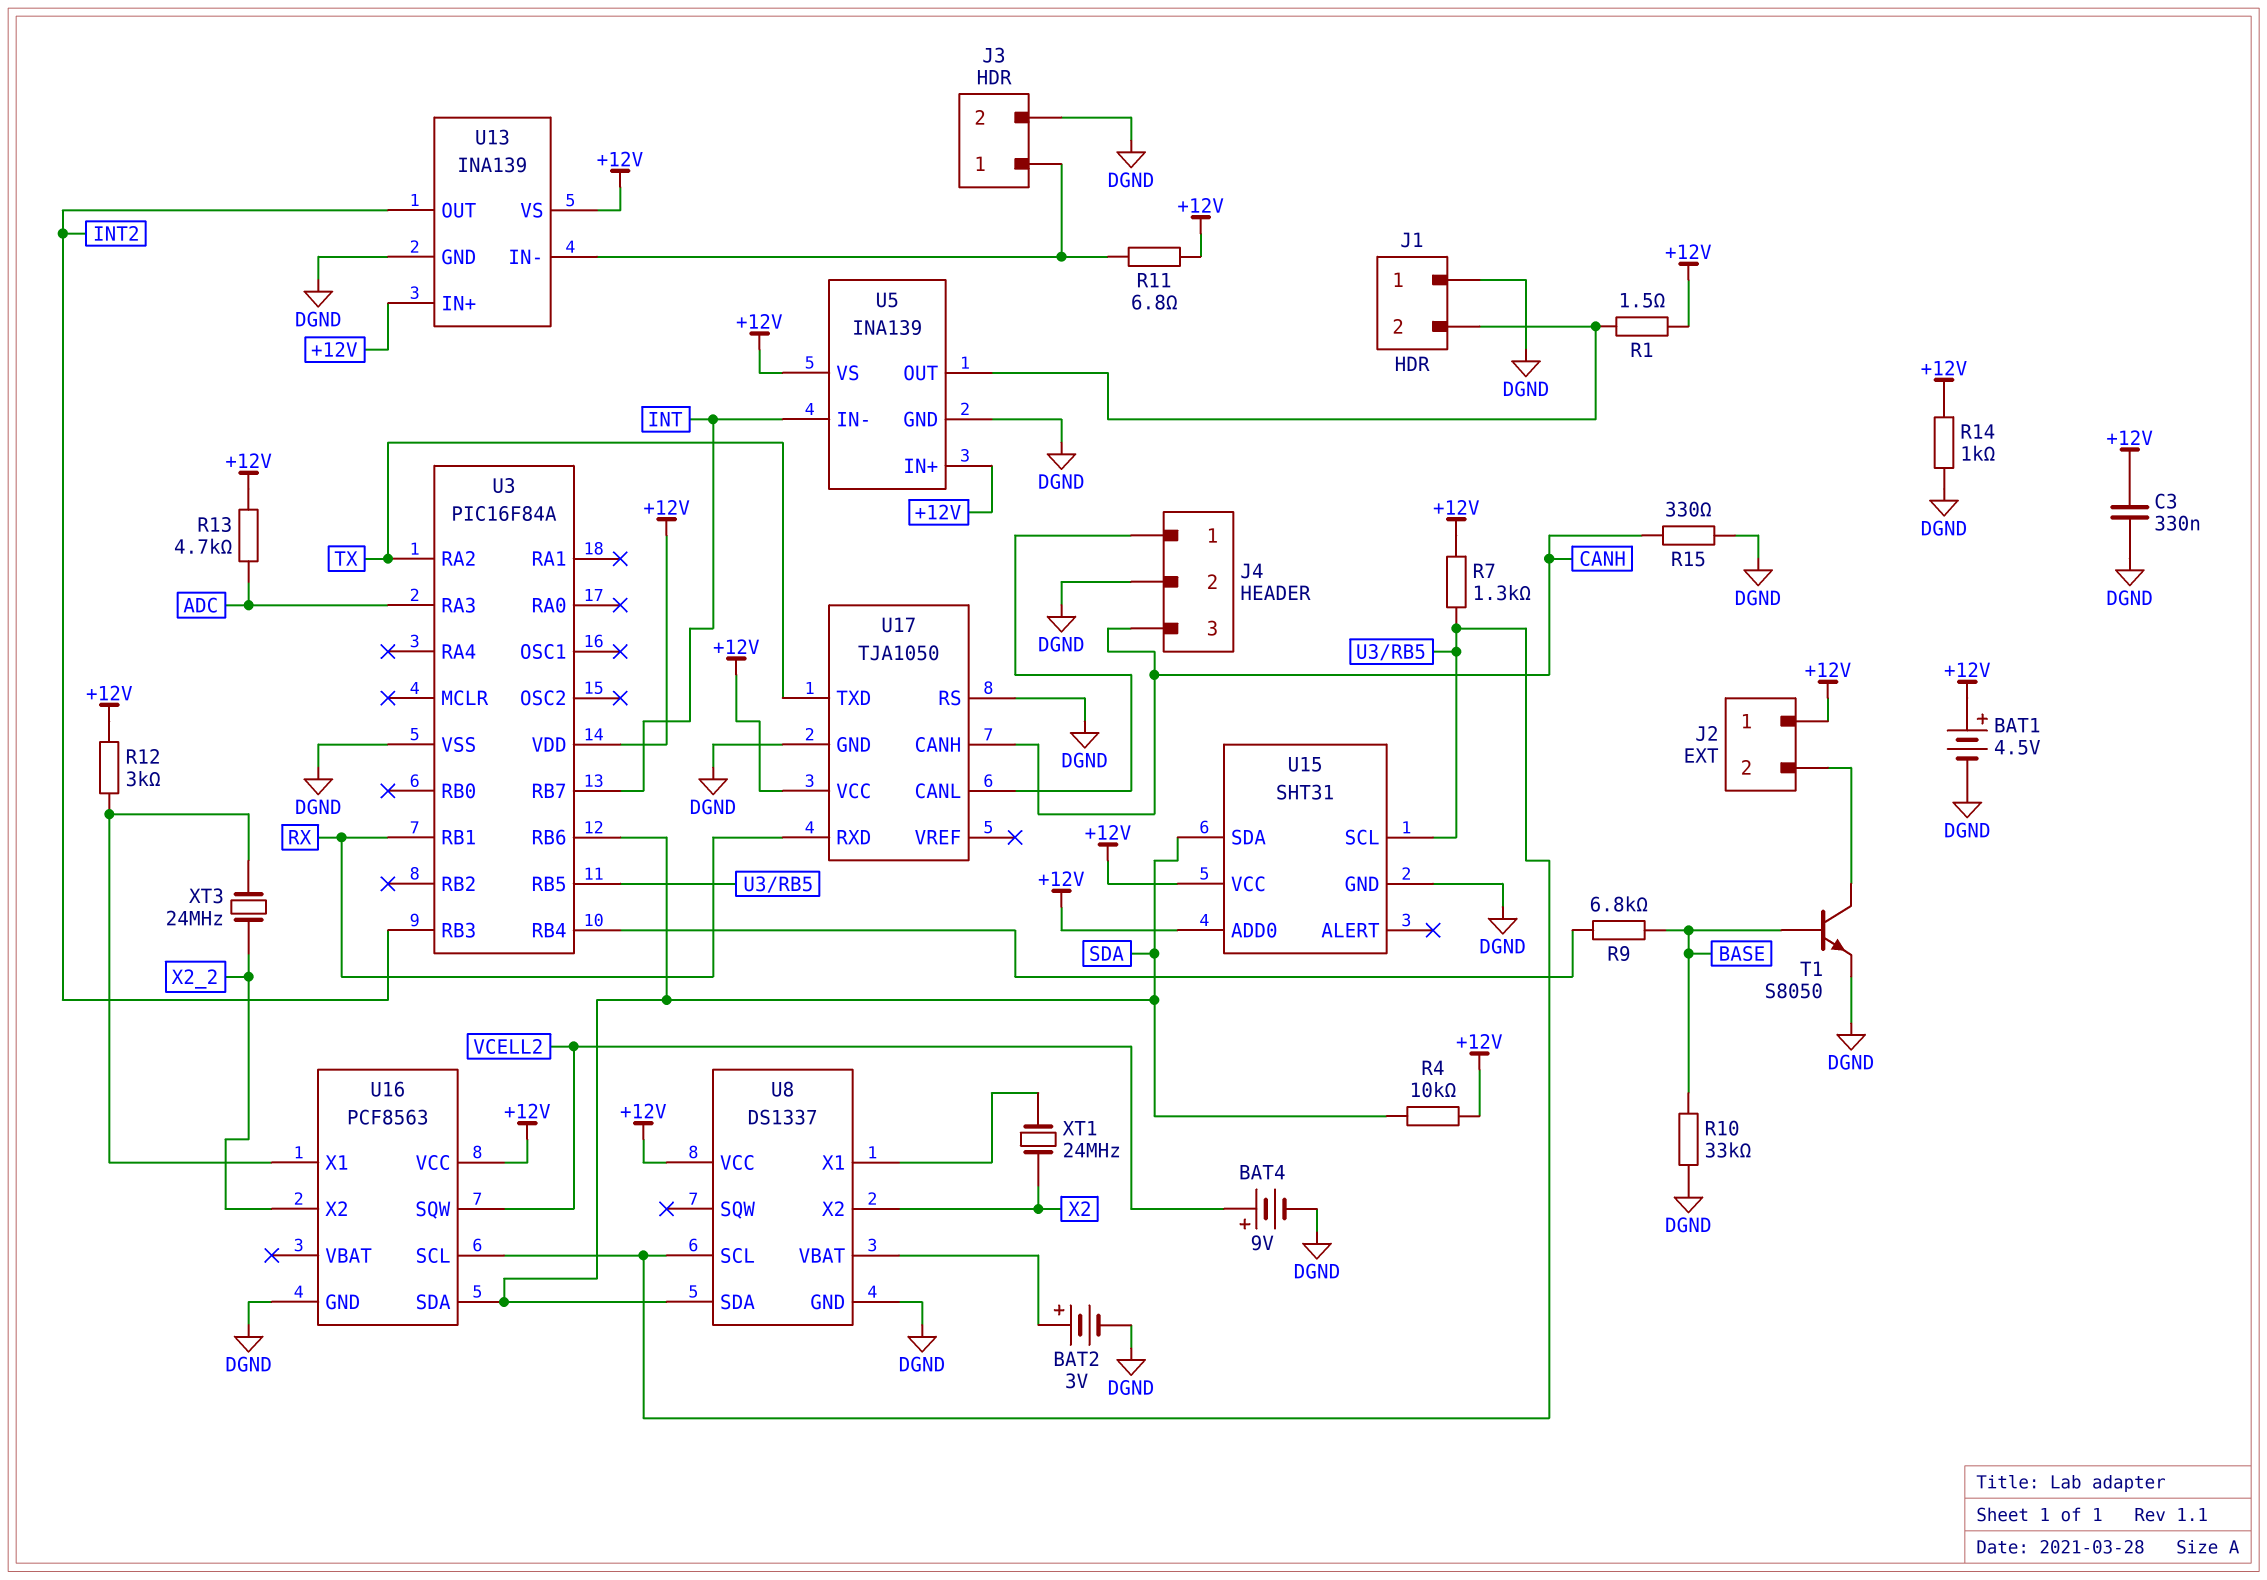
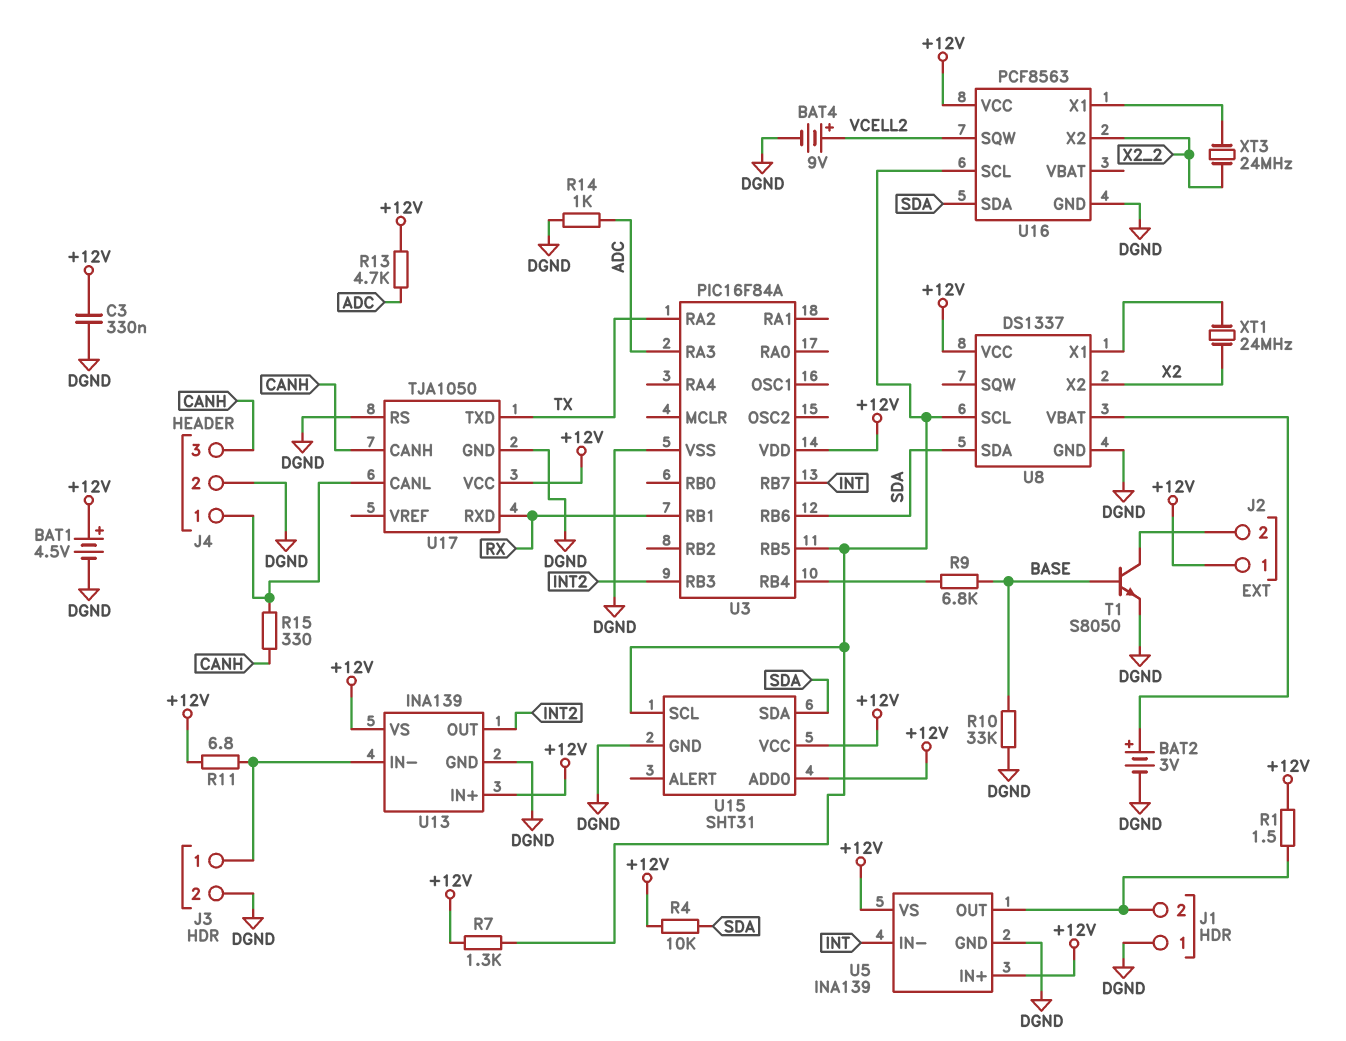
R12: 3k (+12V, U16/X1) -> none
R14: 1k (+12V, DGND) -> 1k (ADC, DGND)
R15: 330 (CANH, DGND) -> 330 (CANH, J4/1)

